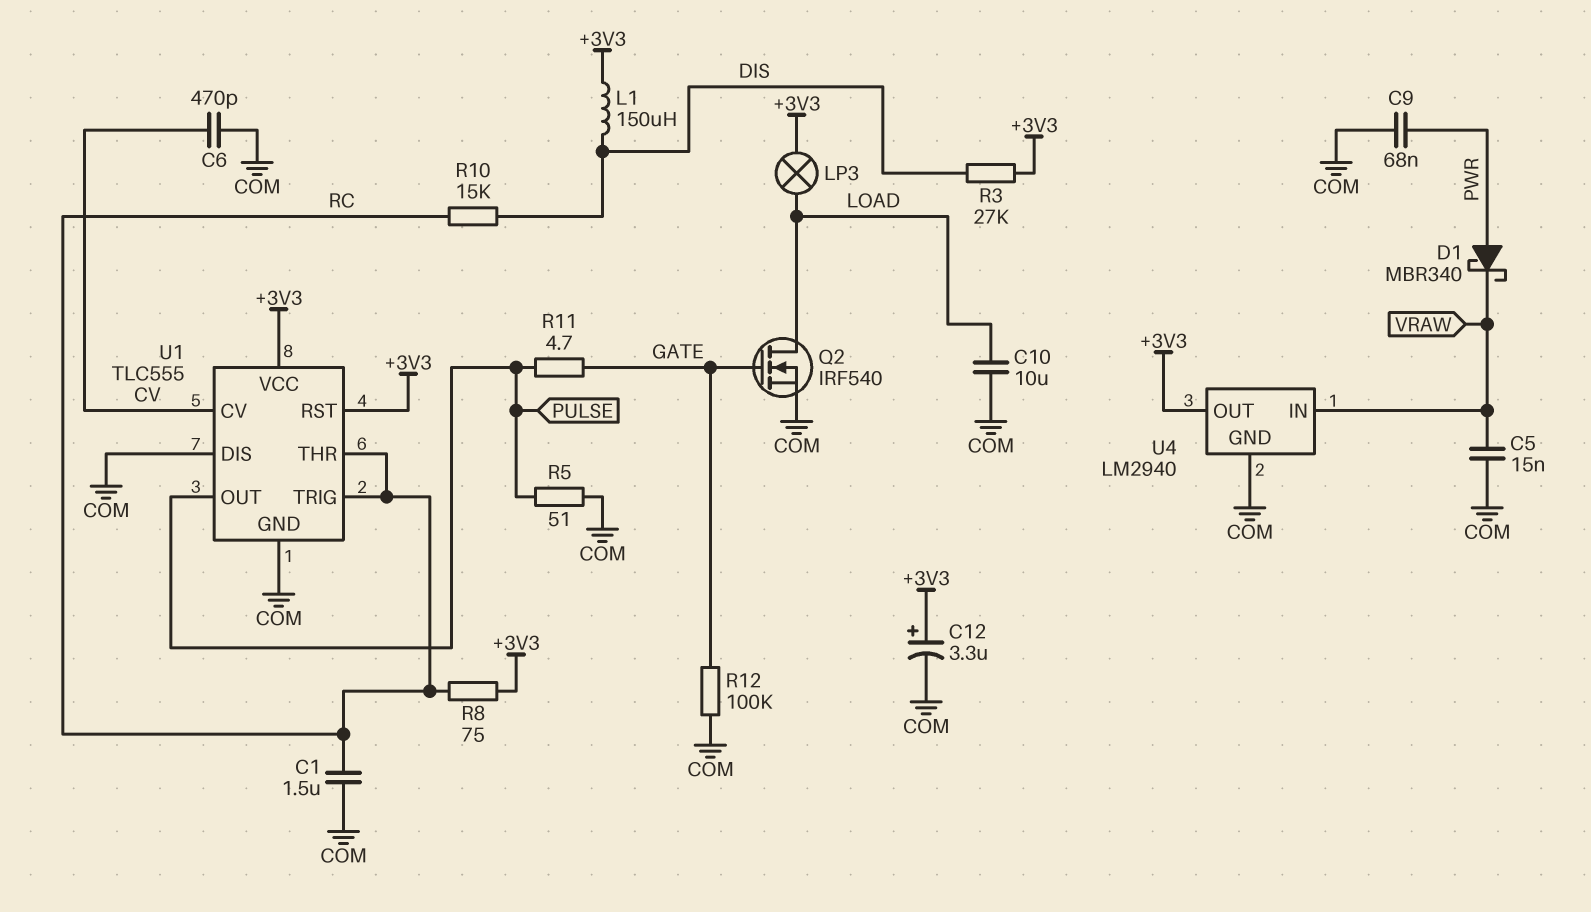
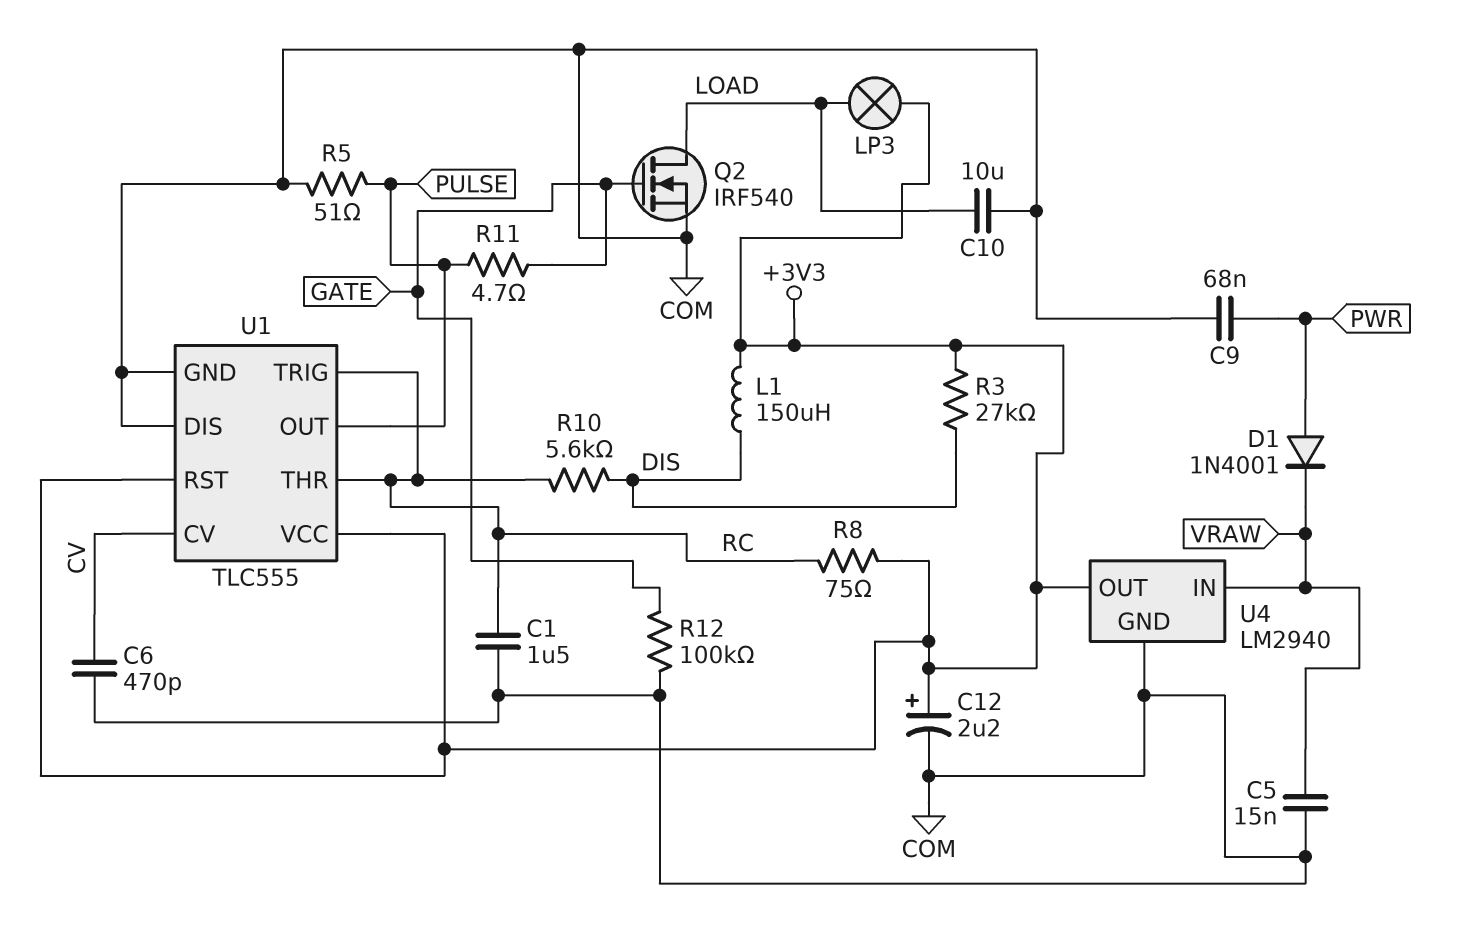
C12: 3.3uF (plus +3V3, minus COM) -> 2.2uF (plus +3V3, minus COM)
D1: schottky MBR340 (A PWR, K VRAW) -> diode 1N4001 (A PWR, K VRAW)
R10: 15k (DIS, RC) -> 5.6k (DIS, RC)

